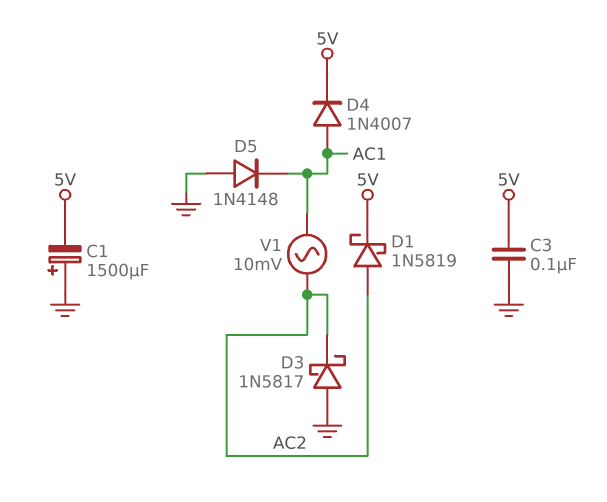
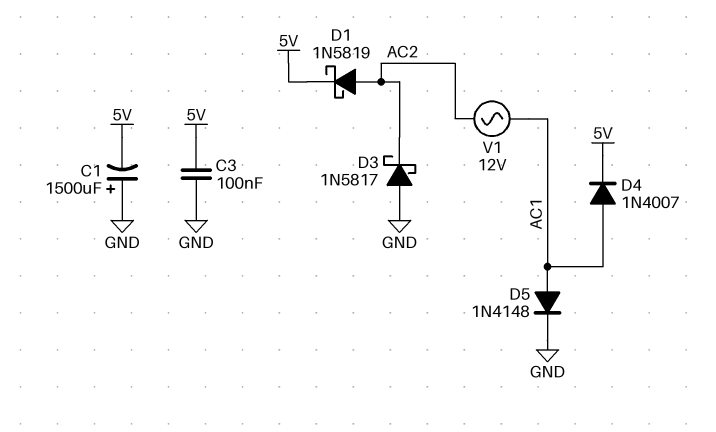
D5: diode 1N4148 (A GND, K AC1) -> diode 1N4148 (A AC1, K GND)
V1: AC 10mV (AC1, AC2) -> AC 12V (AC1, AC2)

